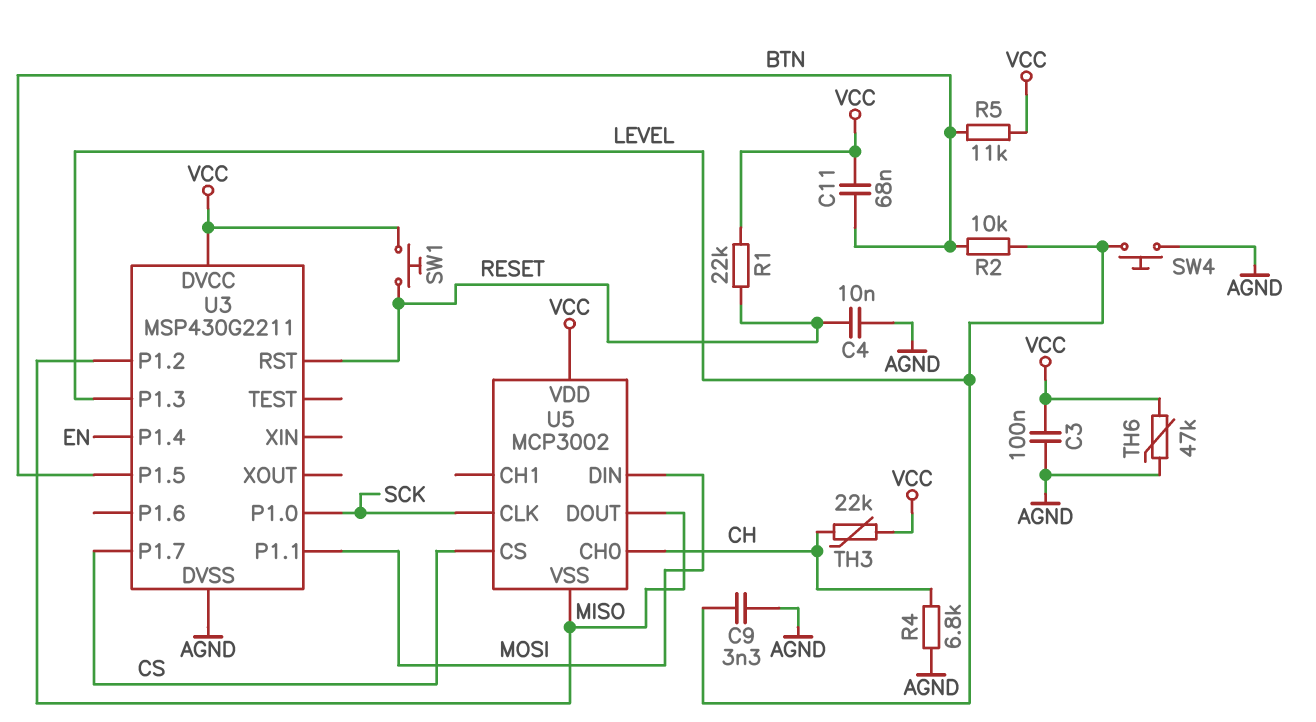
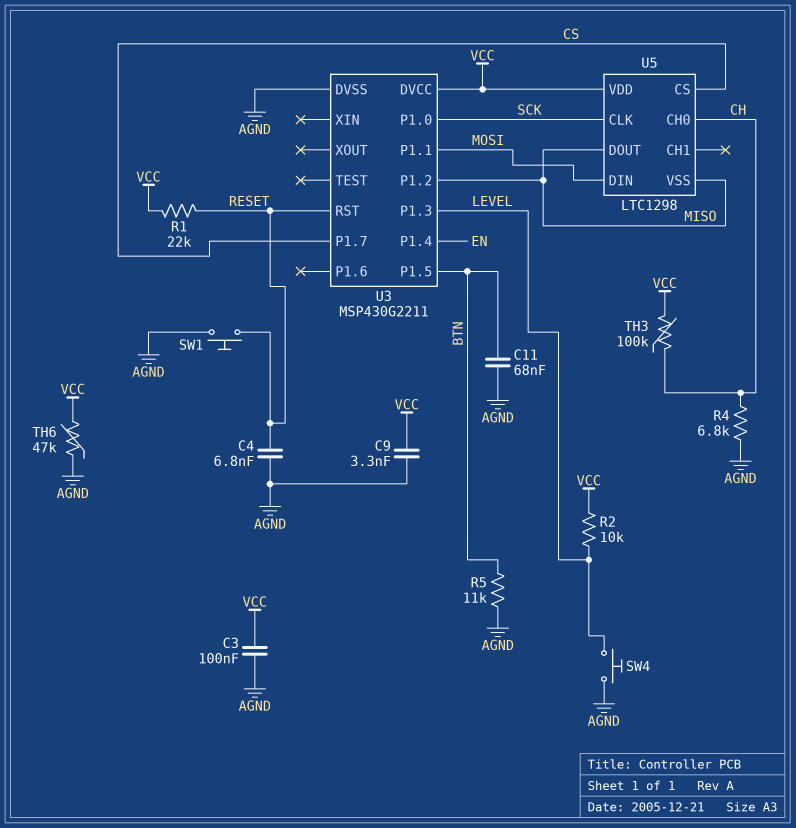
C4: 10nF (AGND, RESET) -> 6.8nF (AGND, RESET)
C9: 3.3nF (AGND, LEVEL) -> 3.3nF (AGND, VCC)
C11: 68nF (BTN, VCC) -> 68nF (AGND, BTN)
R2: 10k (BTN, LEVEL) -> 10k (LEVEL, VCC)
R5: 11k (BTN, VCC) -> 11k (AGND, BTN)
SW1: button (RESET, VCC) -> button (AGND, RESET)
TH3: 22k (CH, VCC) -> 100k (CH, VCC)
U5: MCP3002 -> LTC1298

